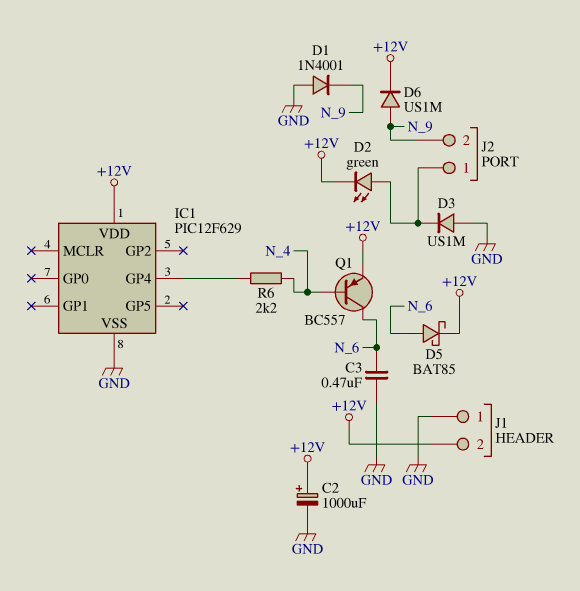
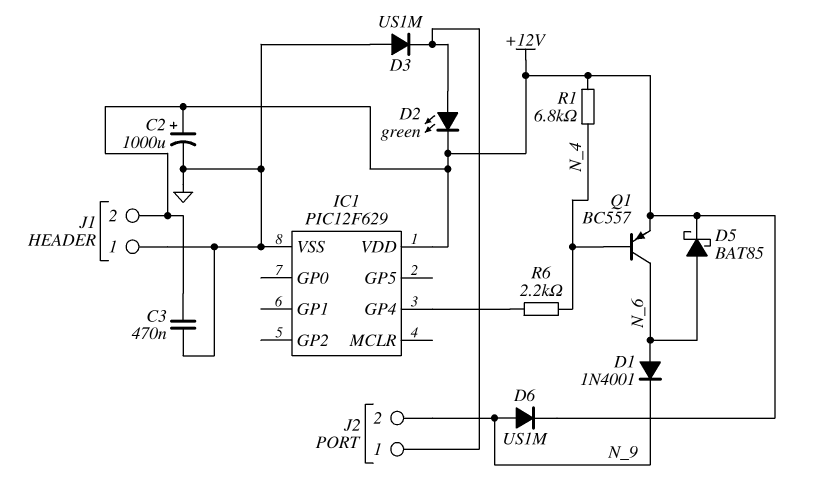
C3: 470nF (GND, N_6) -> 470nF (+12V, GND)
D1: diode 1N4001 (A GND, K N_9) -> diode 1N4001 (A N_6, K N_9)
R1: none -> 6.8k (+12V, N_4)

